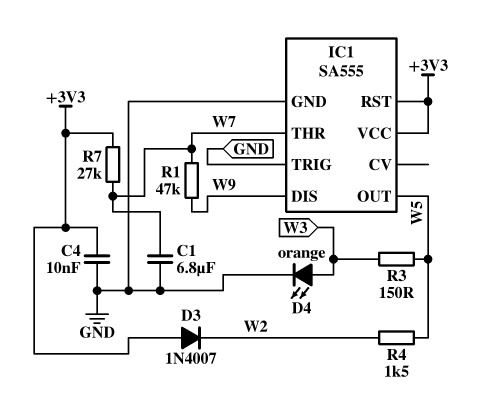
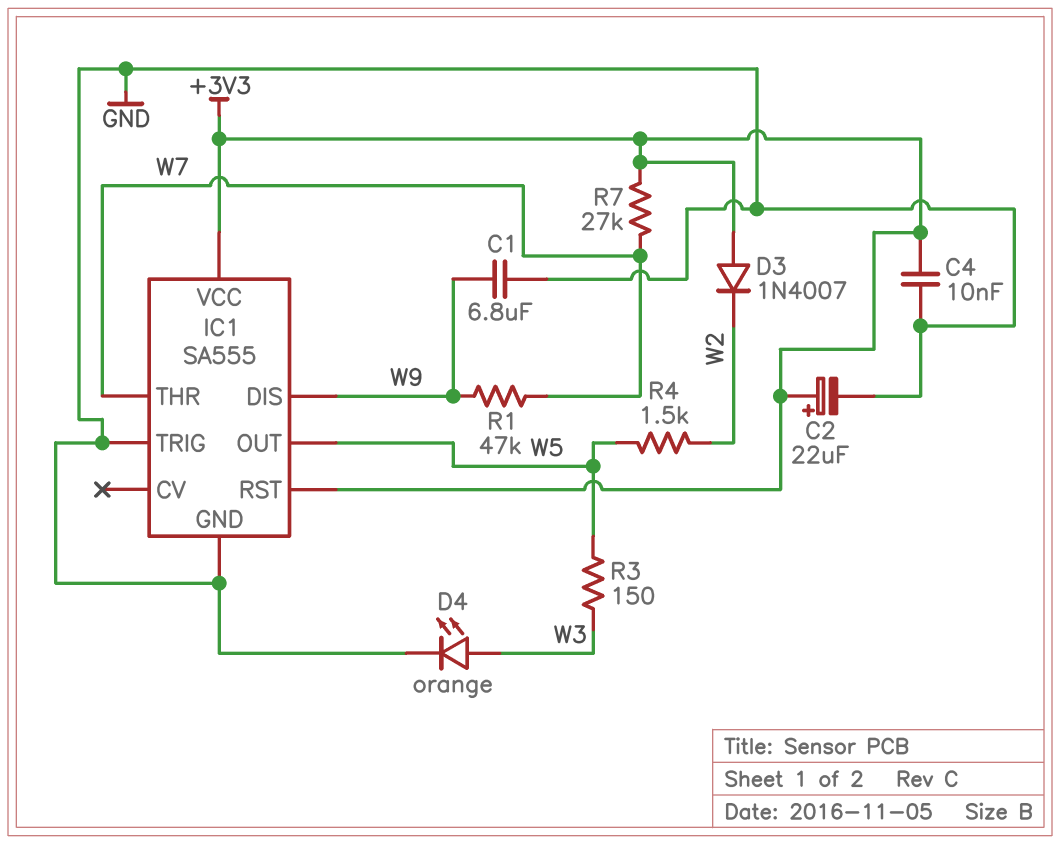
C1: 6.8uF (GND, W7) -> 6.8uF (GND, W9)
C2: none -> 22uF (plus +3V3, minus GND)

